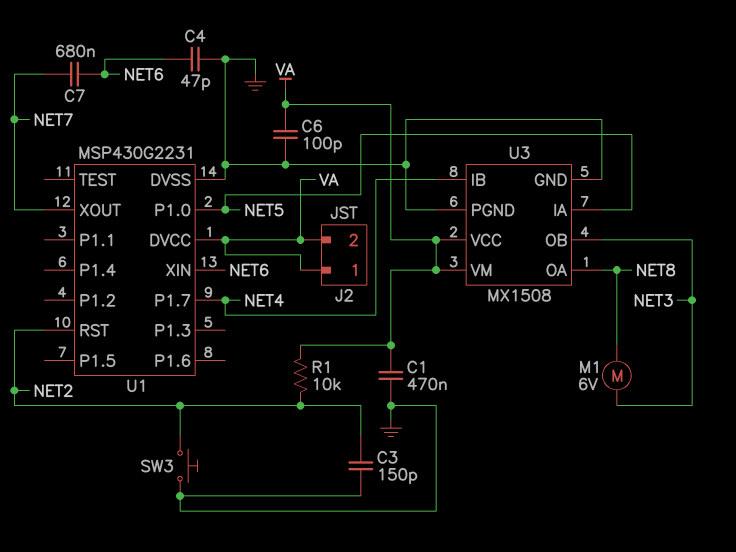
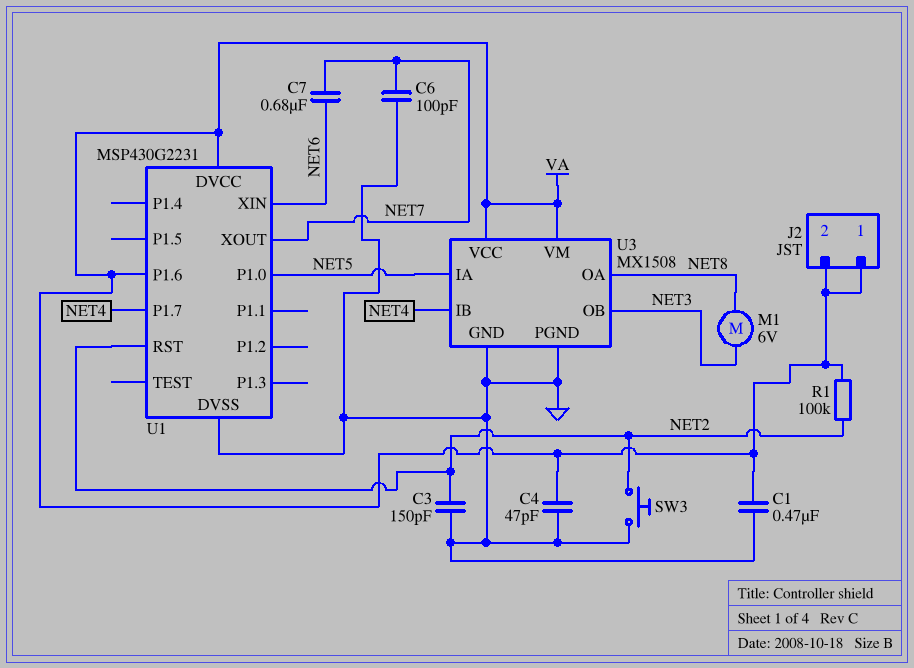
C4: 47pF (GND, NET6) -> 47pF (GND, VA)
C6: 100pF (GND, VA) -> 100pF (GND, NET7)
R1: 10k (NET2, VA) -> 100k (NET2, VA)
U1 pin P1.6: none -> VA

